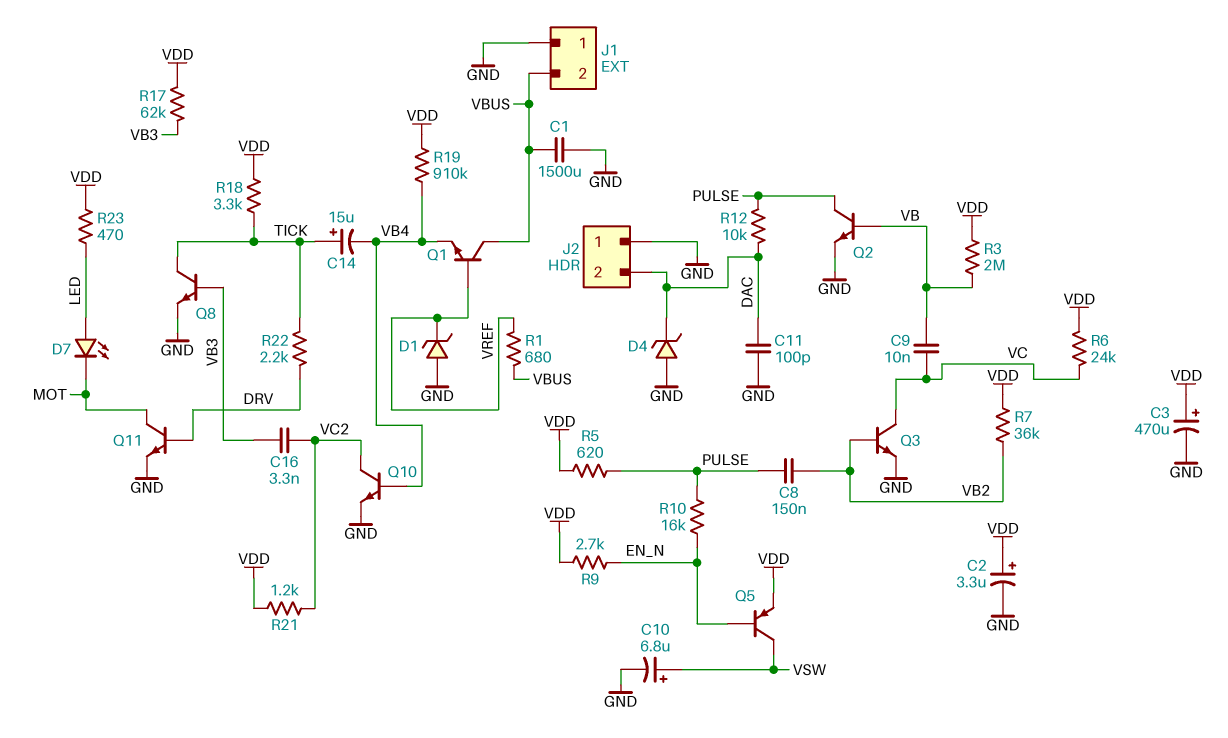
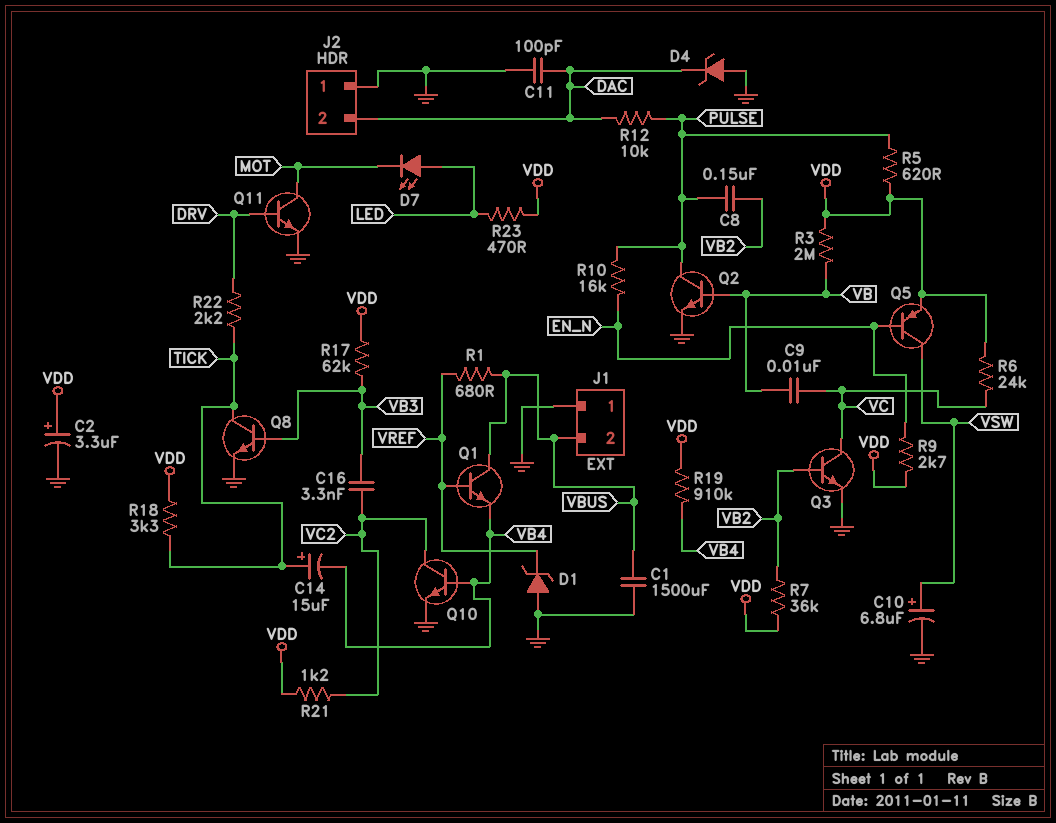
C3: 470uF (plus VDD, minus GND) -> none

